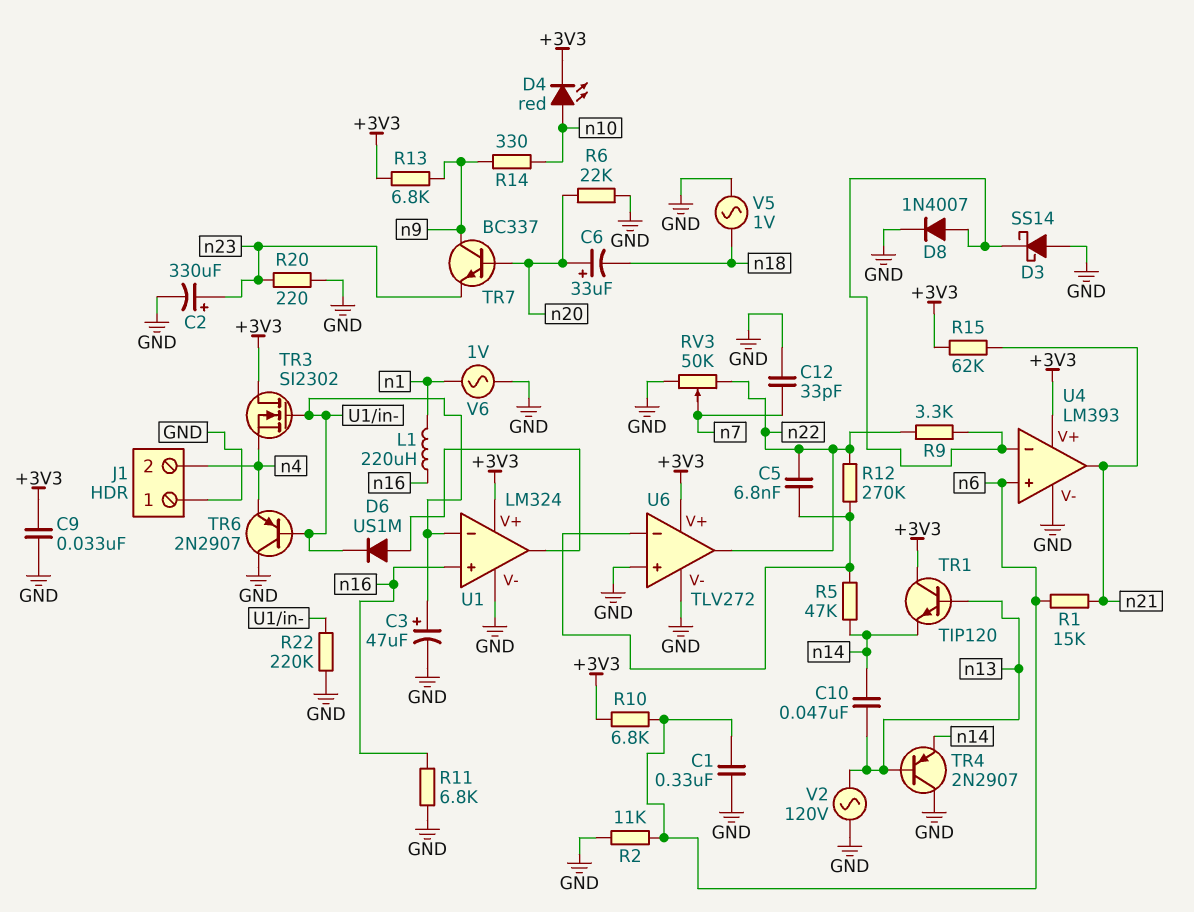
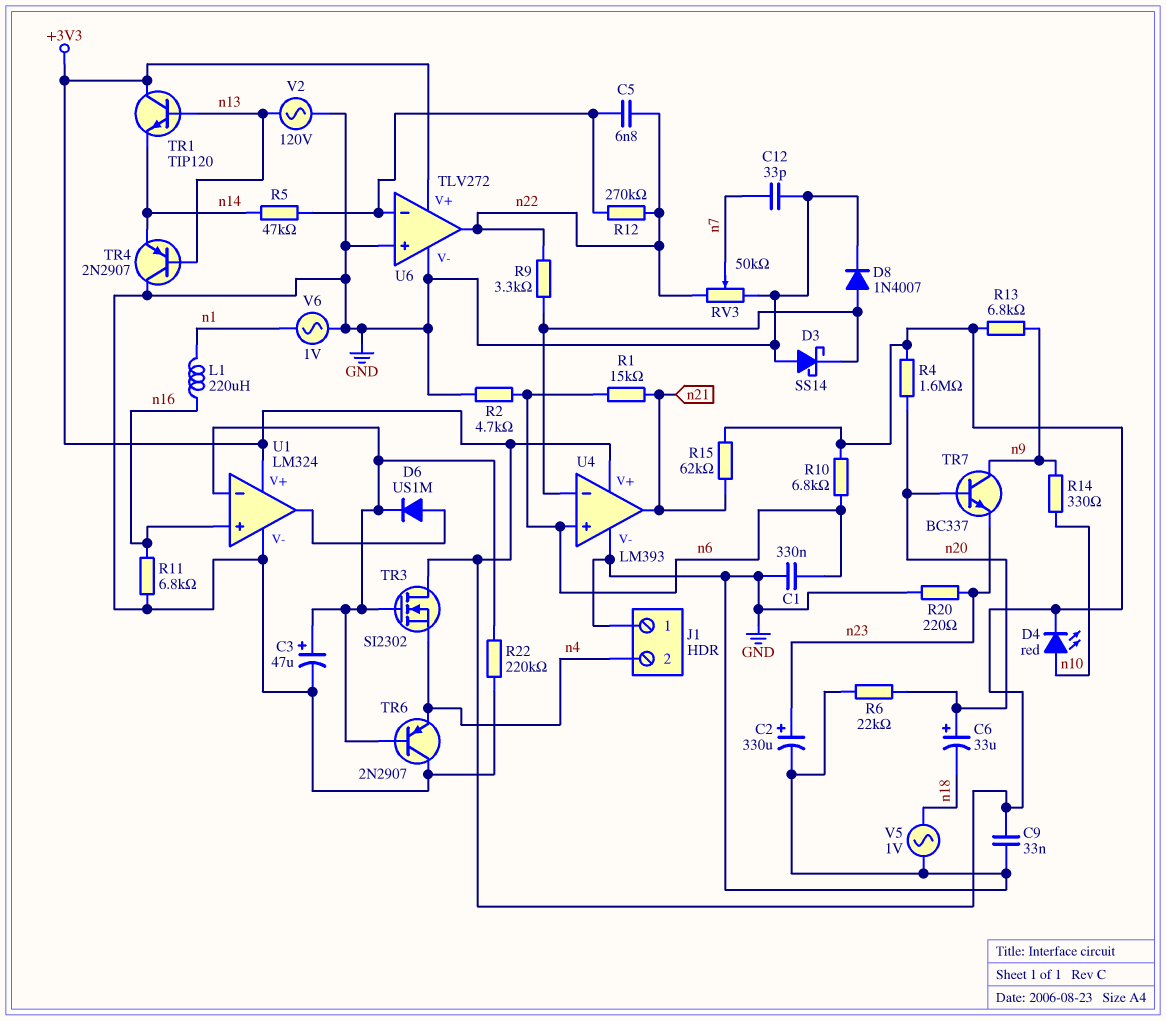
C10: 47nF (n13, n14) -> none
R2: 11k (GND, n6) -> 4.7k (GND, n6)
R4: none -> 1.6M (+3V3, n20)

